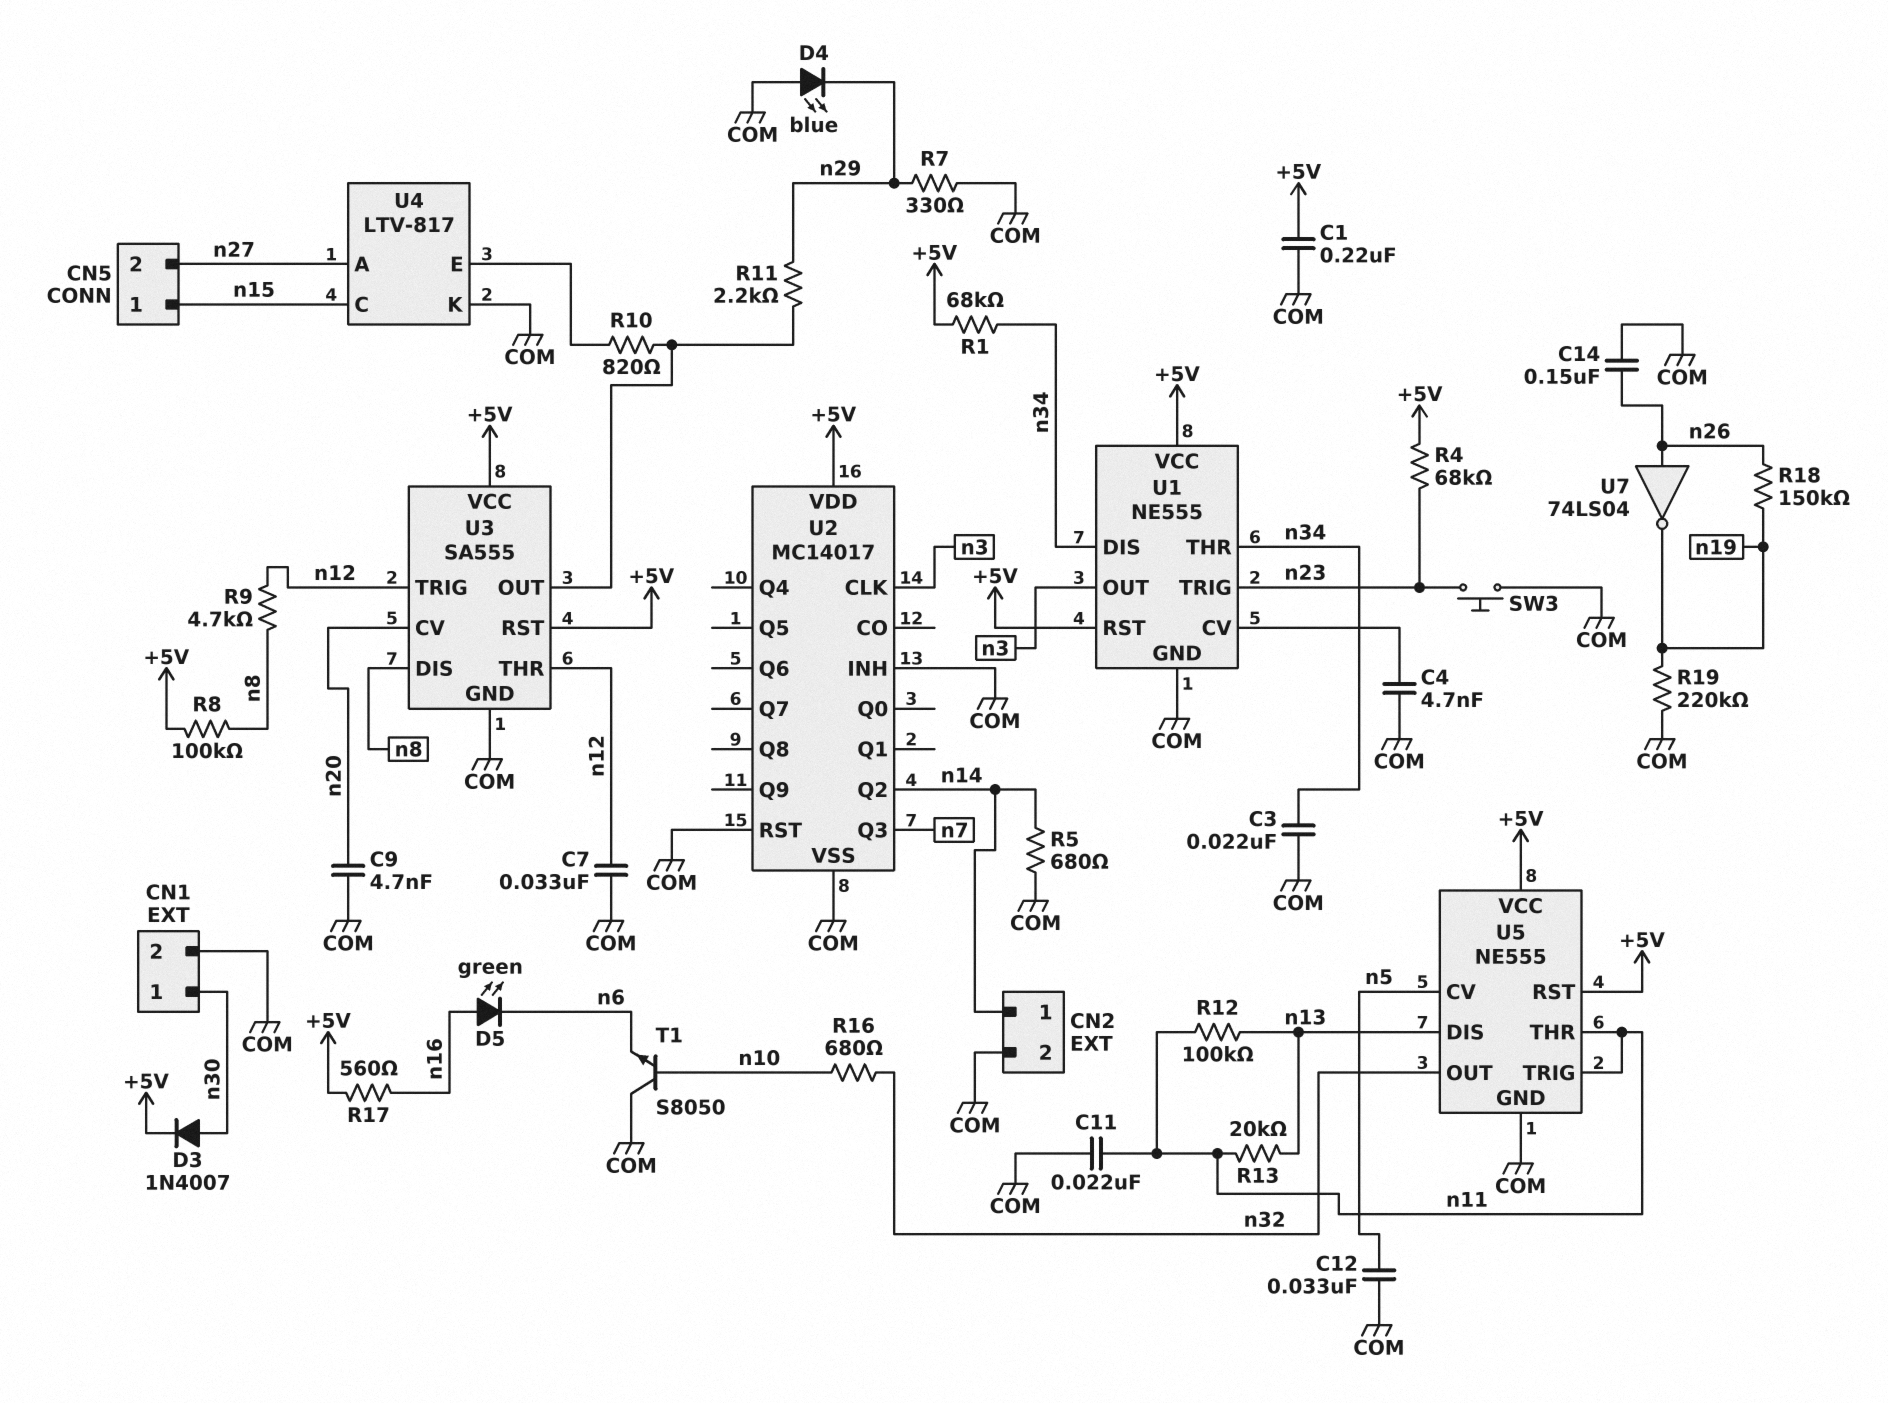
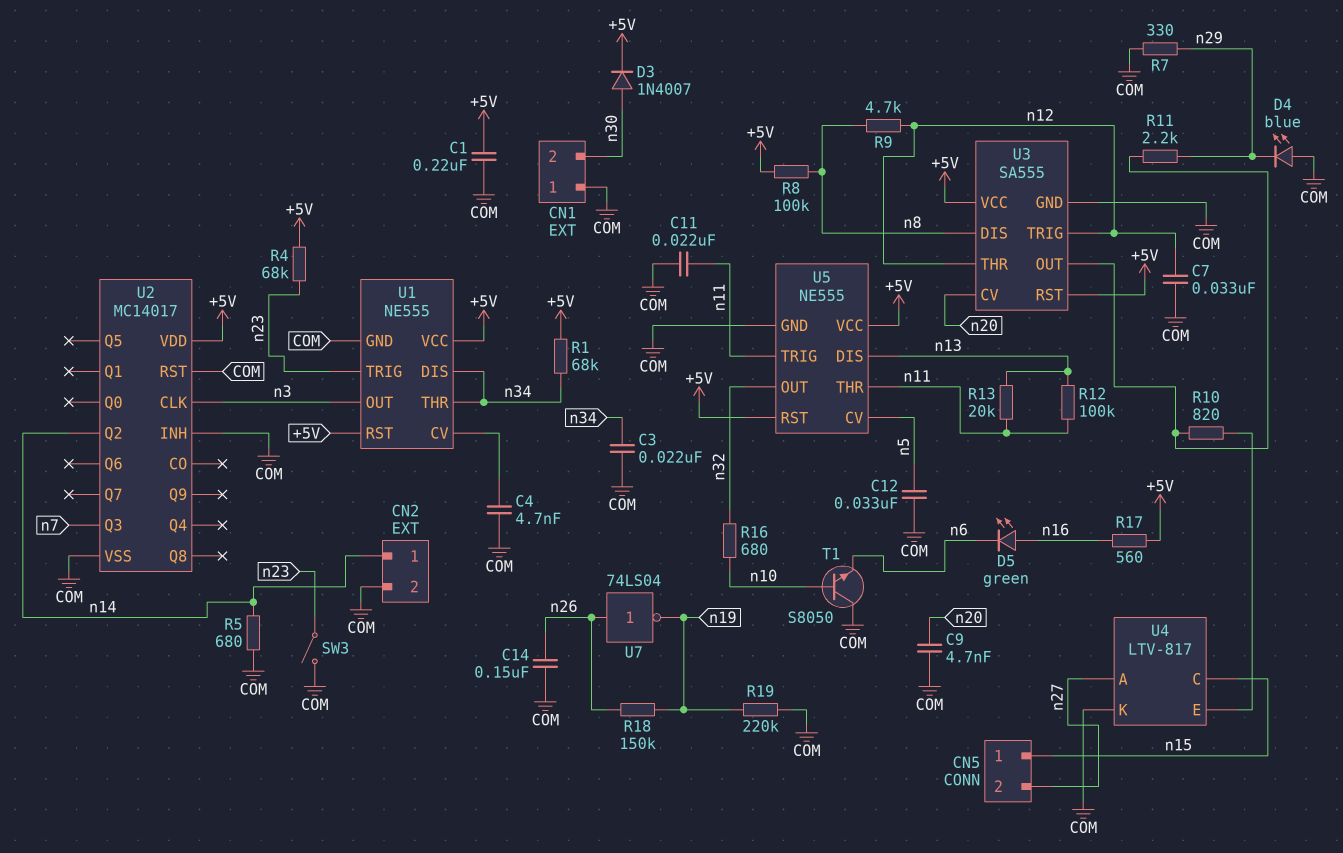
CN1 pin 1: n30 -> COM
CN1 pin 2: COM -> n30
SW3: button (COM, n23) -> switch (COM, n23)

